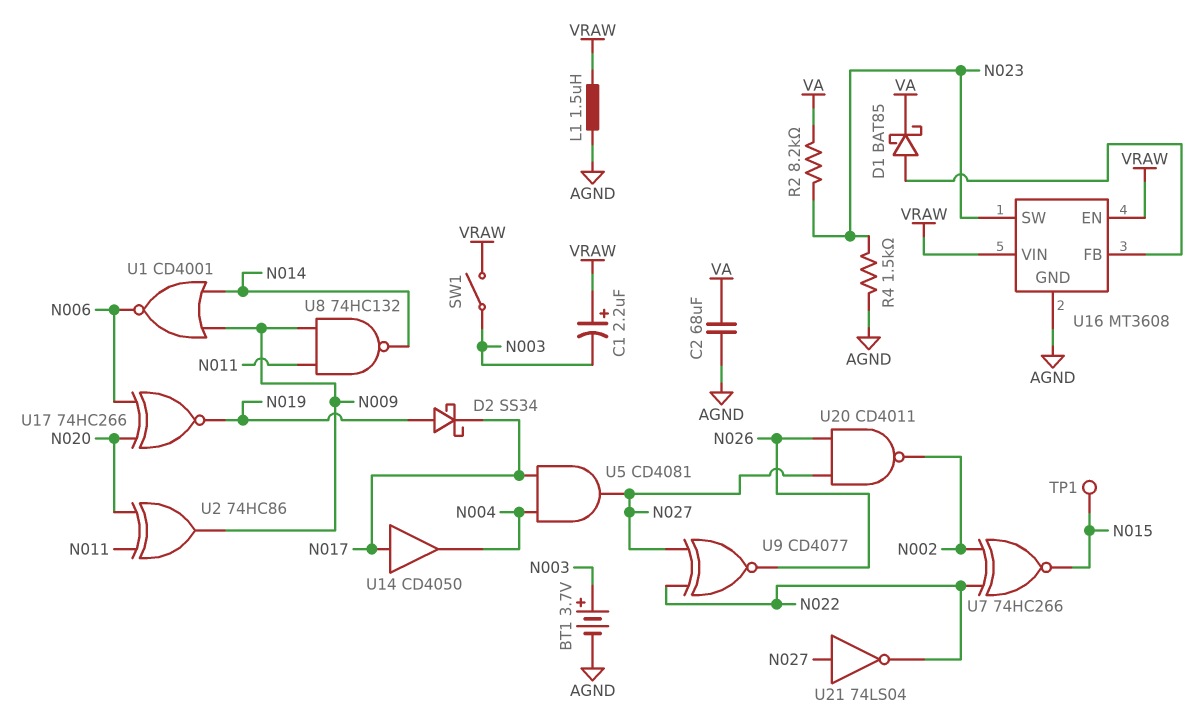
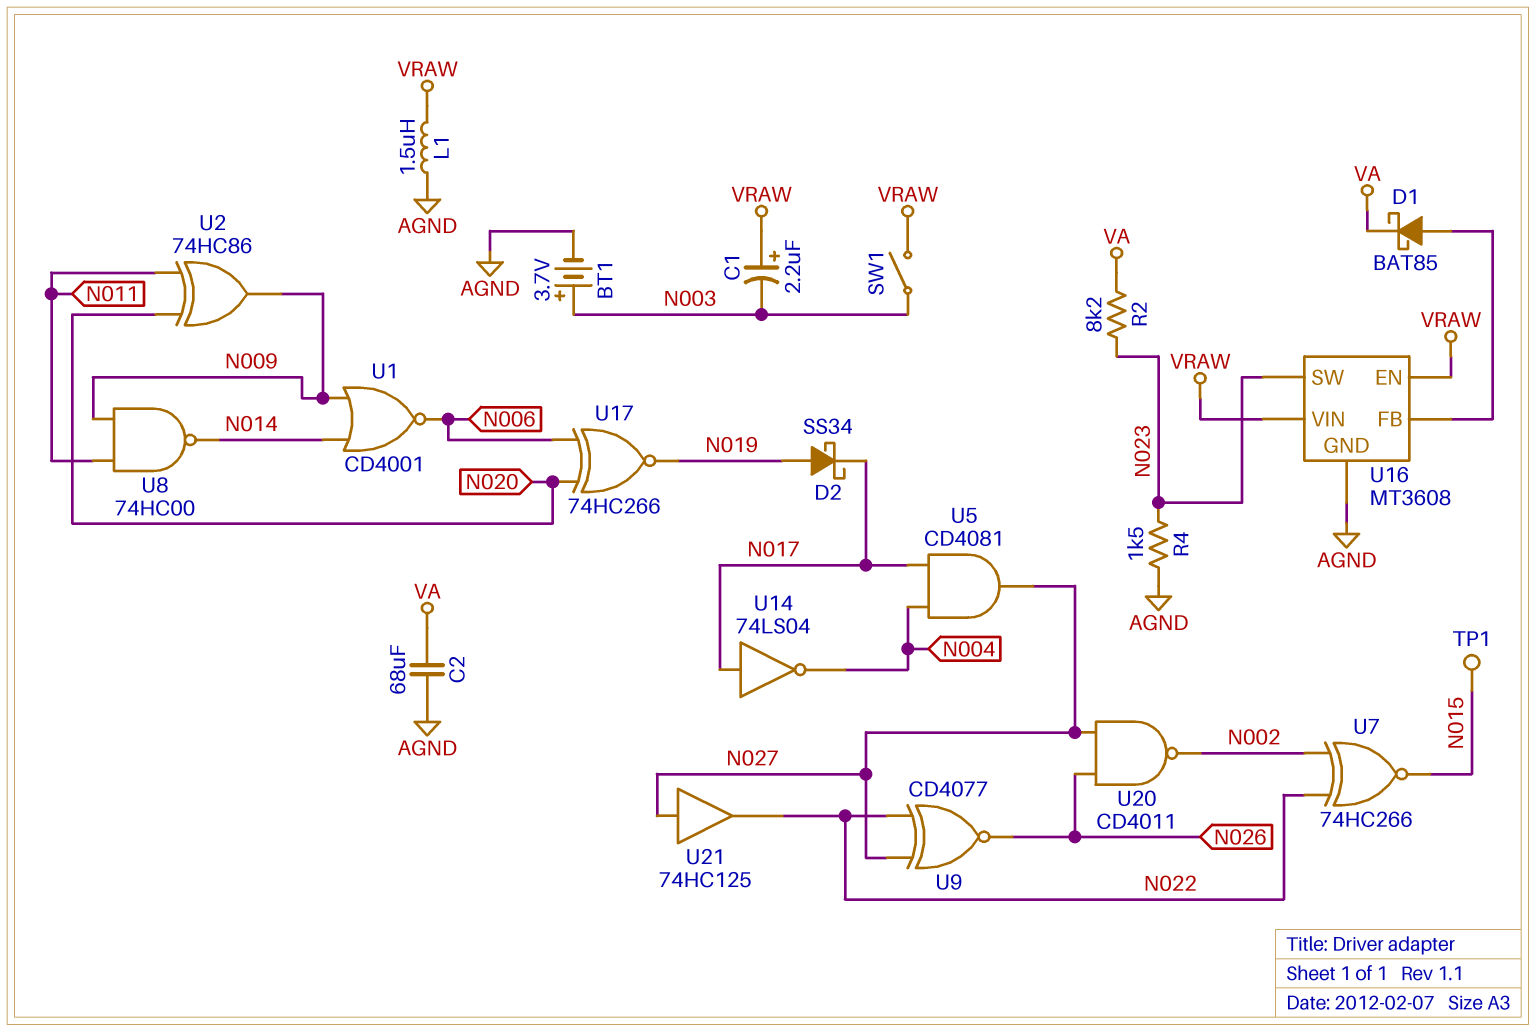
U8: NAND 74HC132 (in N009, in N011, out N014) -> NAND 74HC00 (in N009, in N011, out N014)
U14: buffer CD4050 (in N017, out N004) -> NOT 74LS04 (in N017, out N004)
U21: NOT 74LS04 (in N027, out N022) -> buffer 74HC125 (in N027, out N022)

